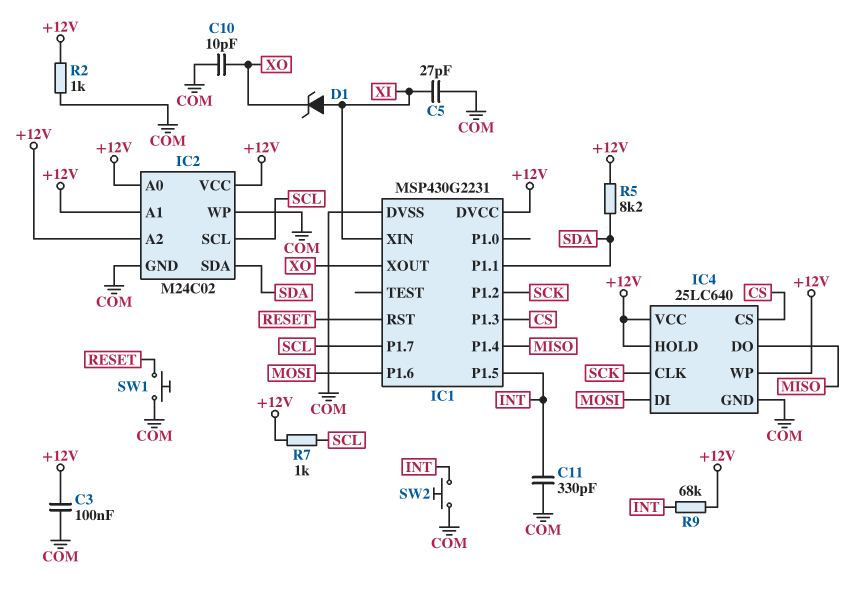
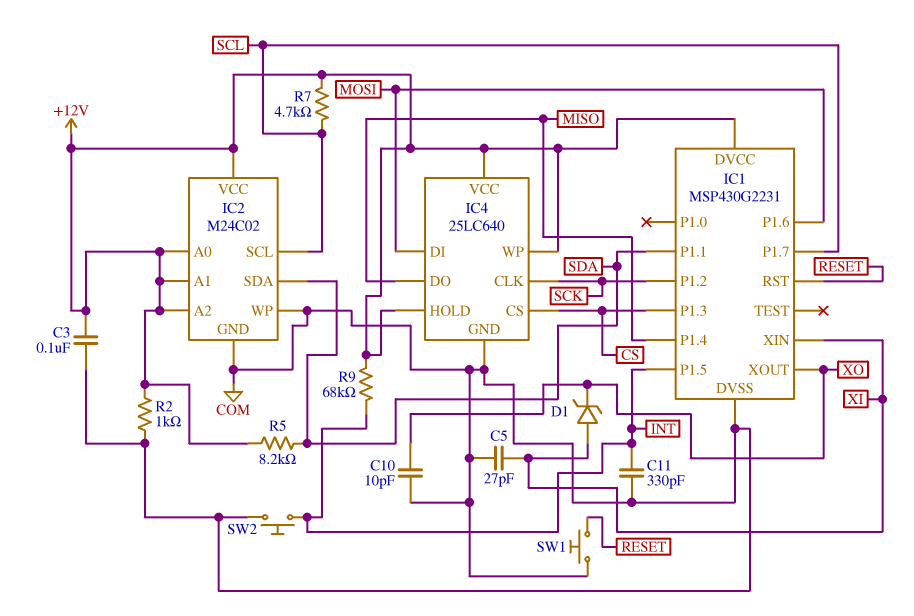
R7: 1k (+12V, SCL) -> 4.7k (+12V, SCL)

